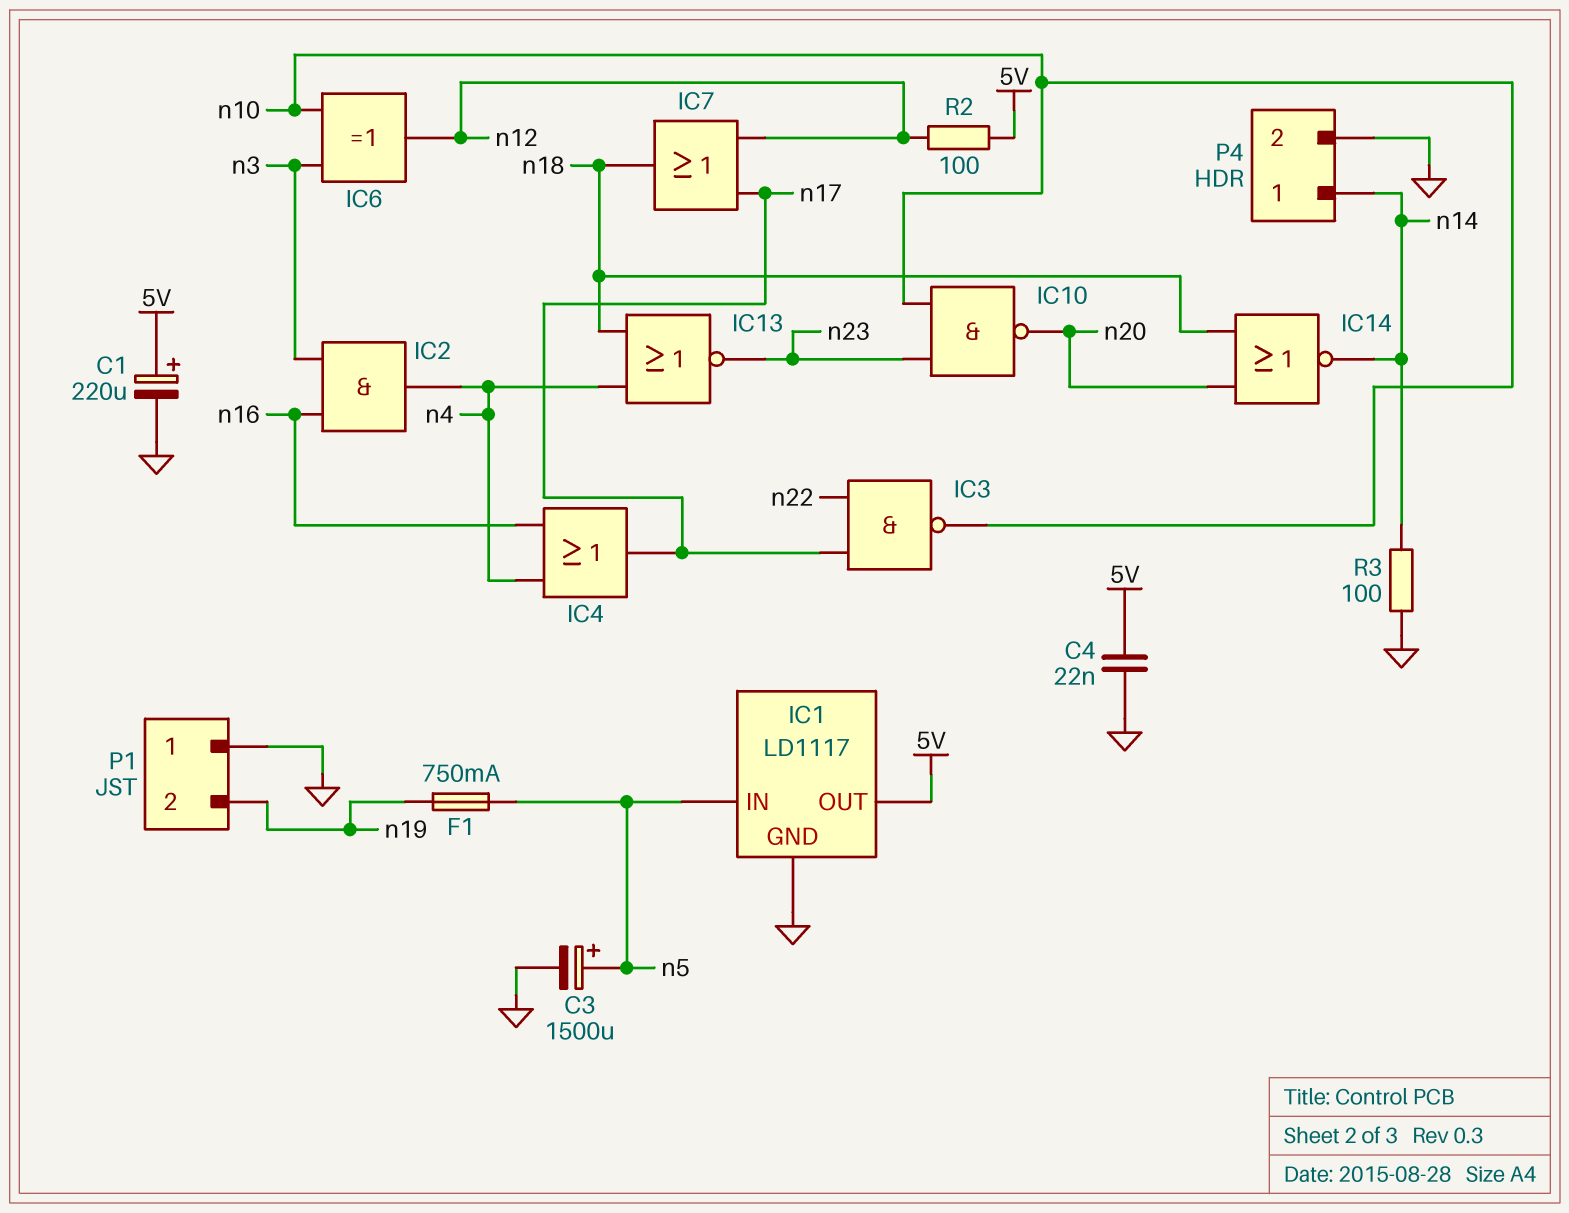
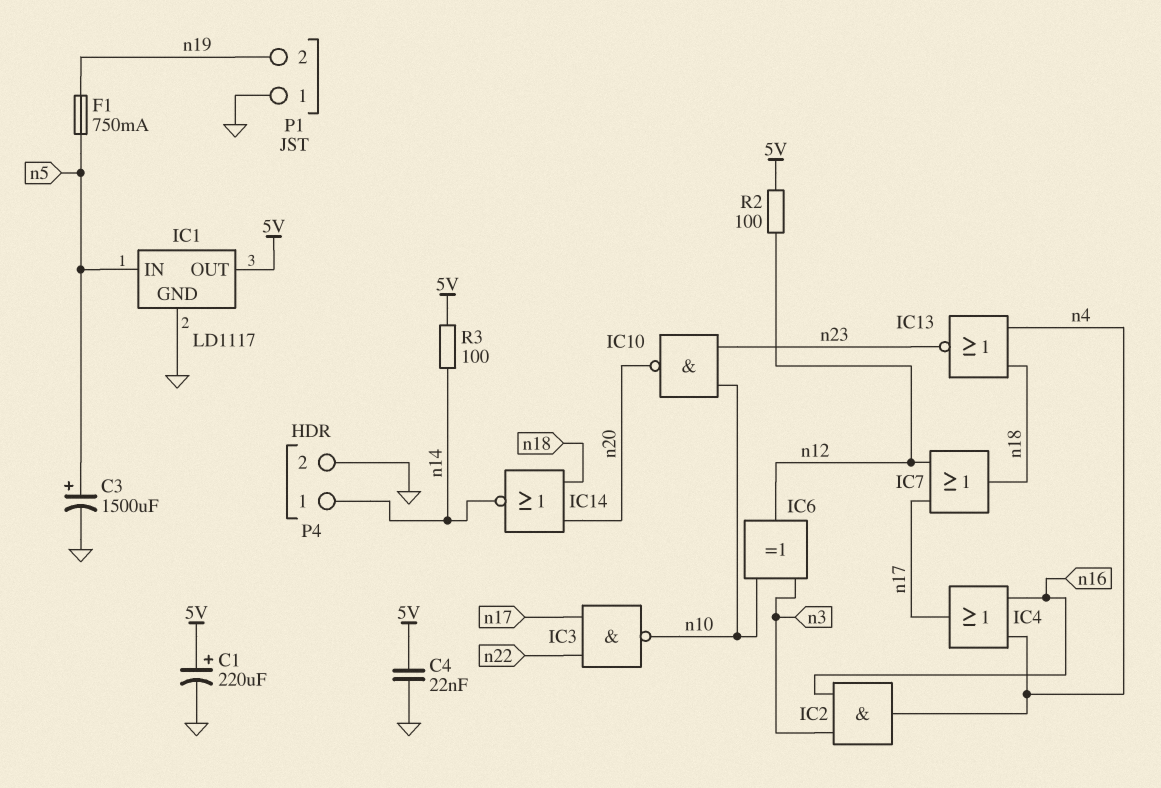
R3: 100 (GND, n14) -> 100 (5V, n14)

